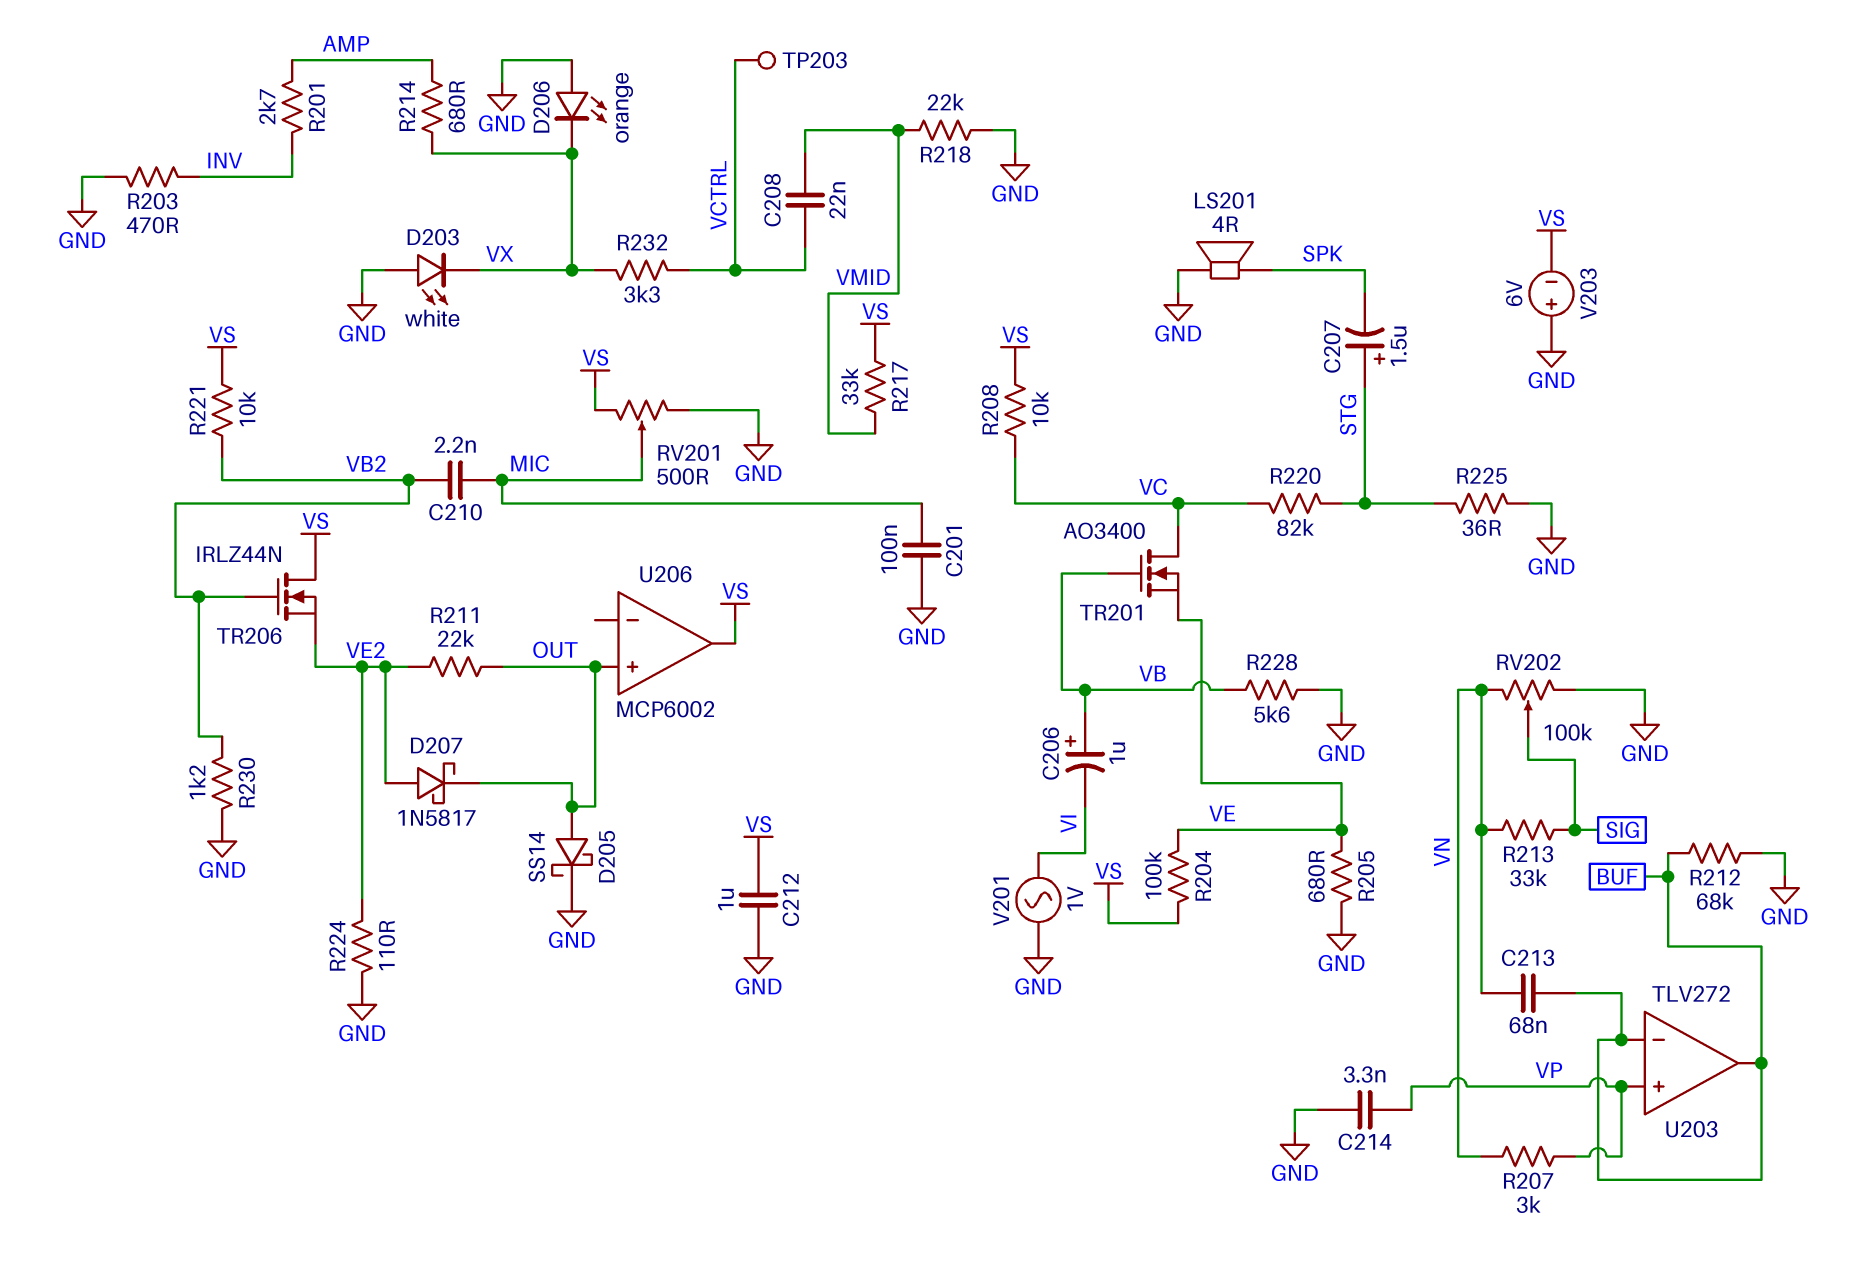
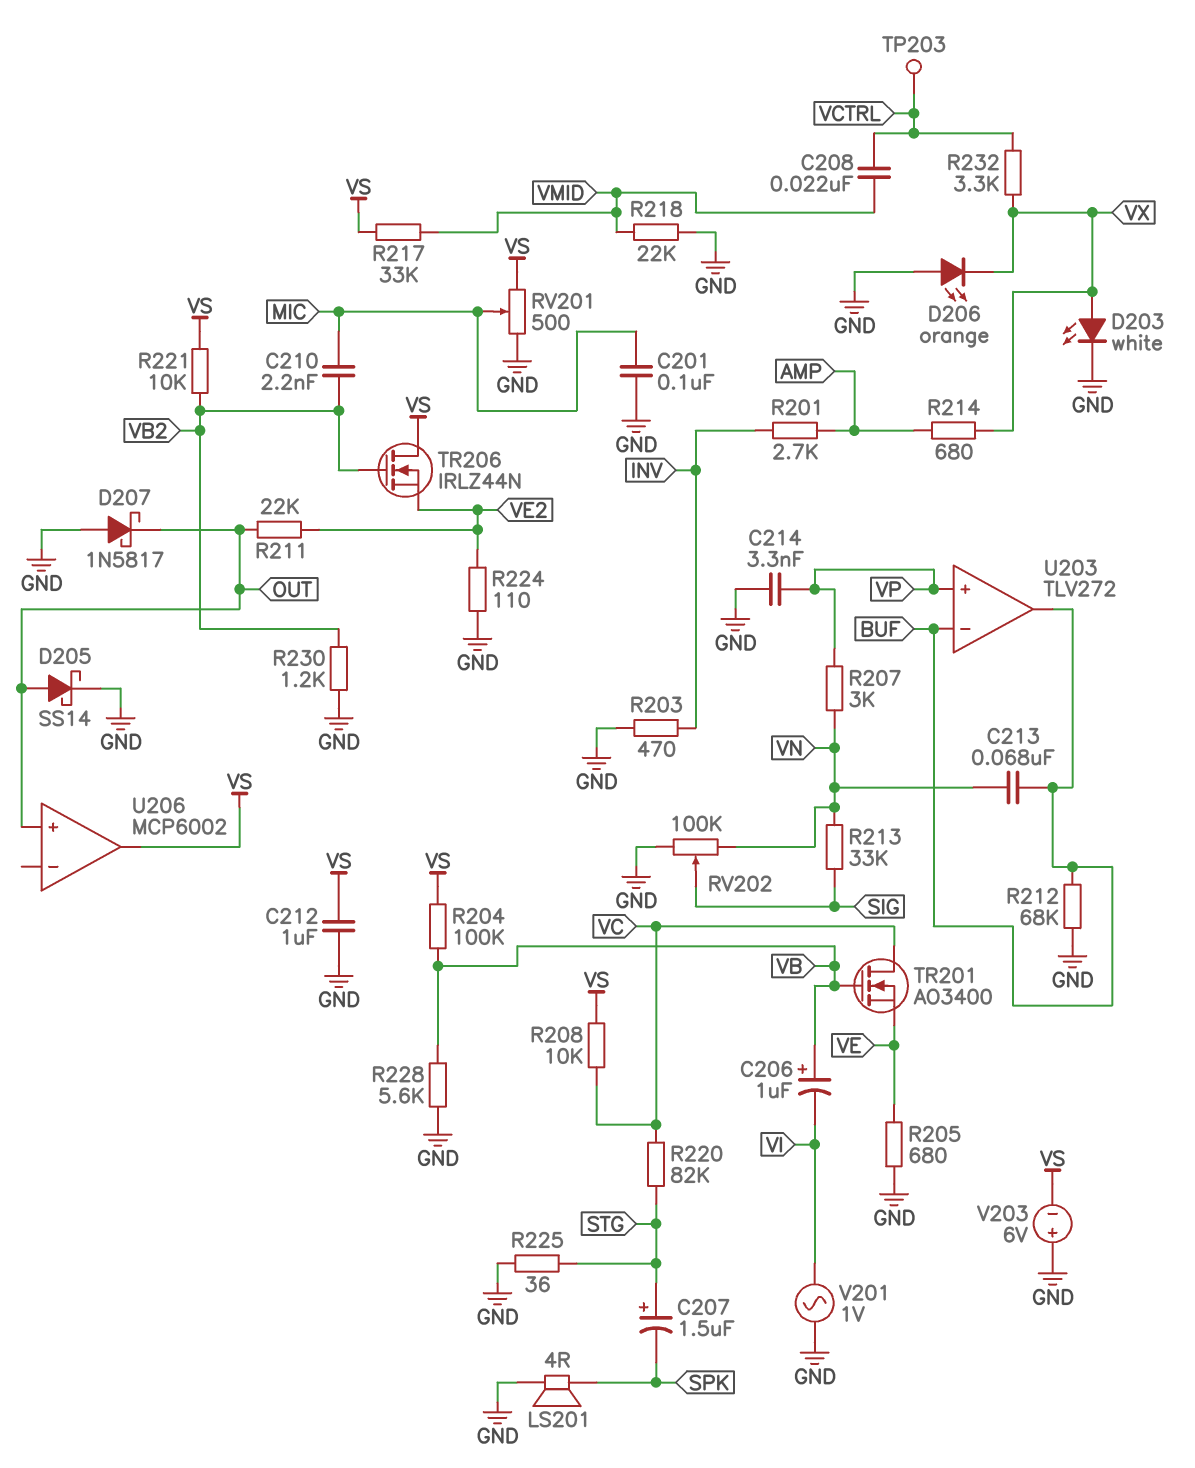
D203: LED white (A GND, K VX) -> LED white (A VX, K GND)
D207: schottky 1N5817 (A VE2, K OUT) -> schottky 1N5817 (A GND, K OUT)
R204: 100k (VE, VS) -> 100k (VB, VS)

